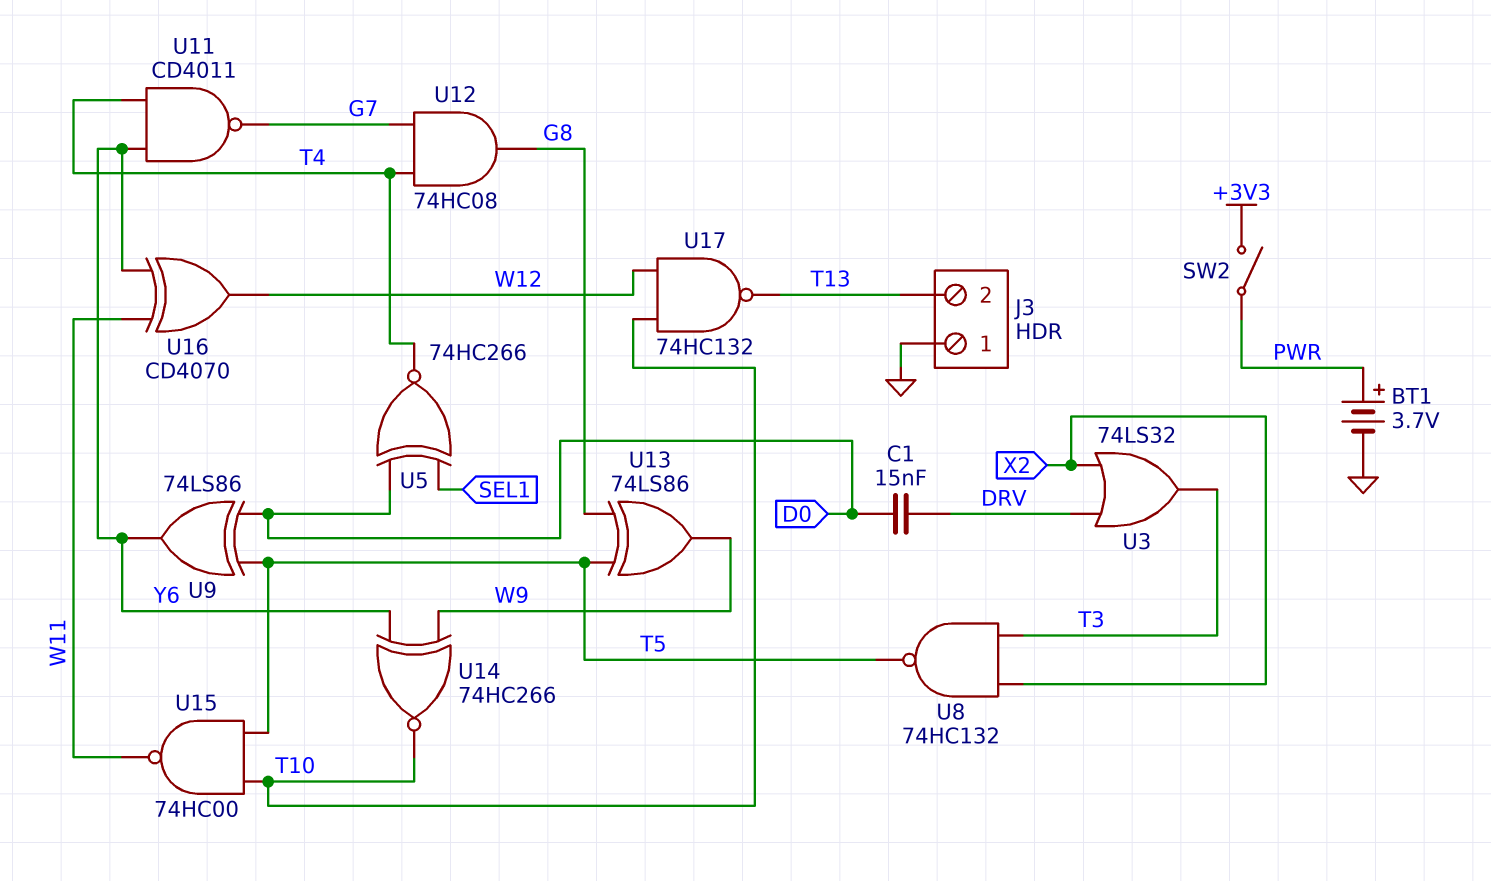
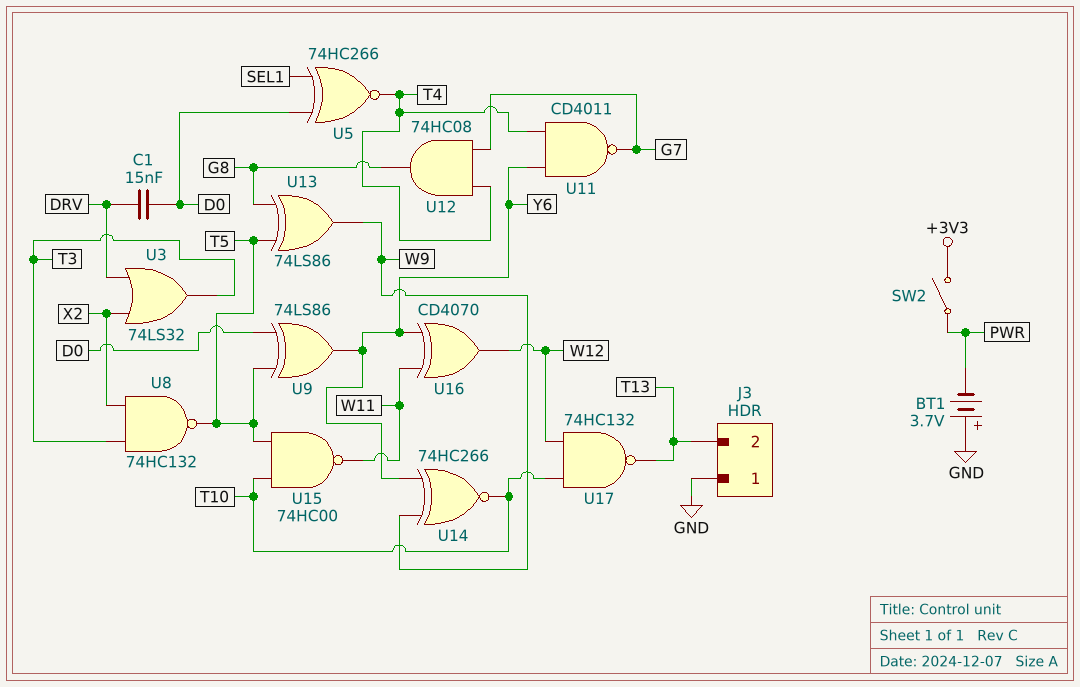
BT1: 3.7V (plus PWR, minus GND) -> 3.7V (plus GND, minus PWR)

